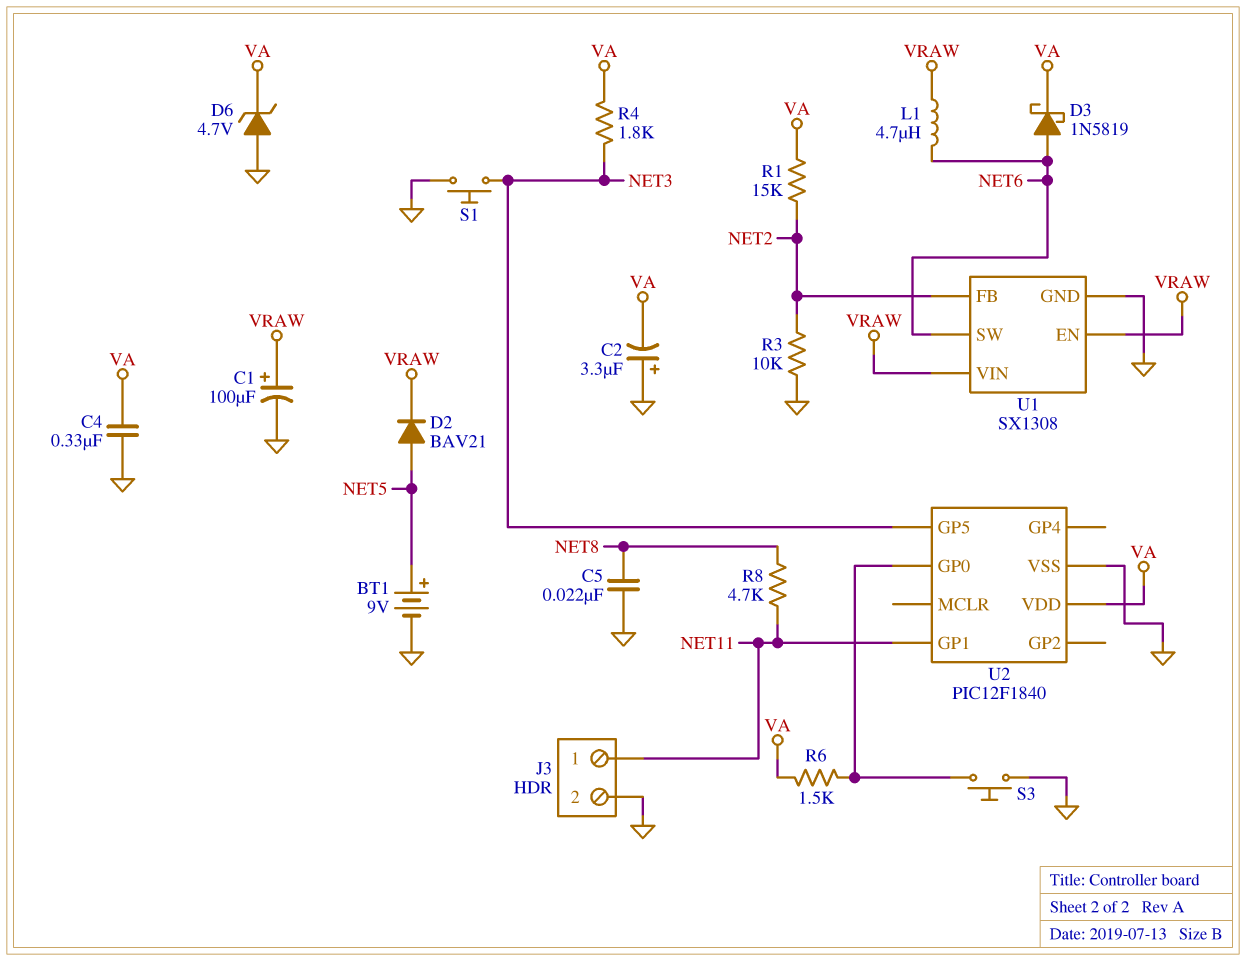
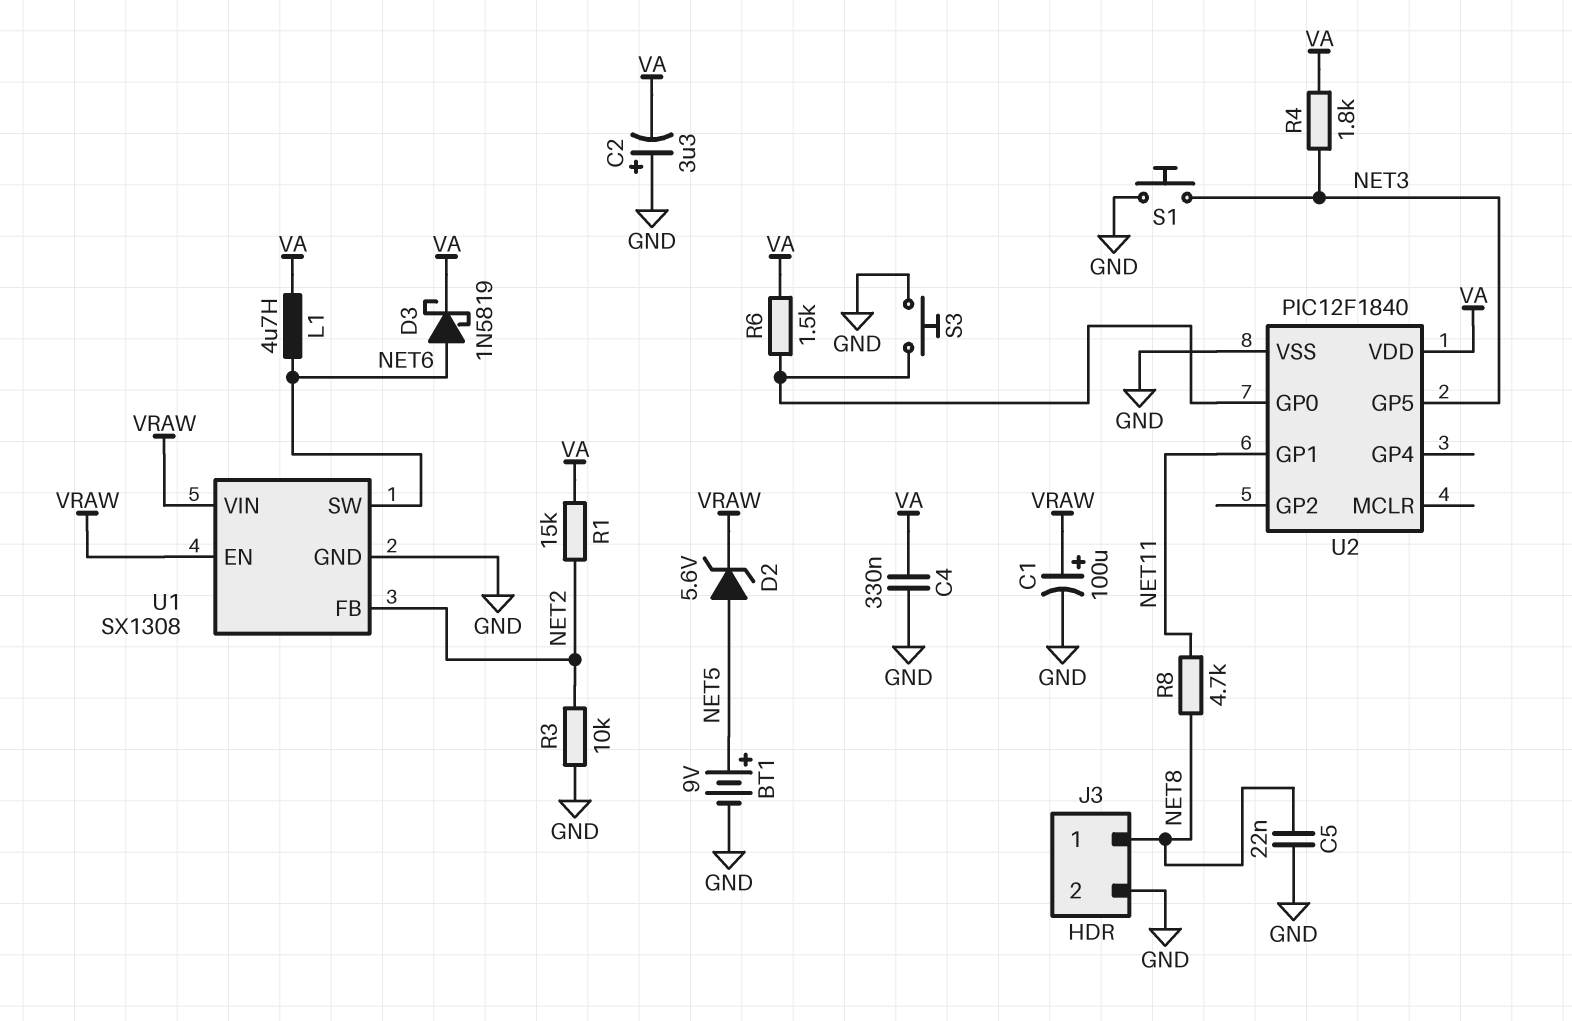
D2: diode BAV21 (A NET5, K VRAW) -> zener 5.6V (A NET5, K VRAW)
D6: zener 4.7V (A GND, K VA) -> none
J3 pin 1: NET11 -> NET8
L1: 4.7uH (NET6, VRAW) -> 4.7uH (NET6, VA)

